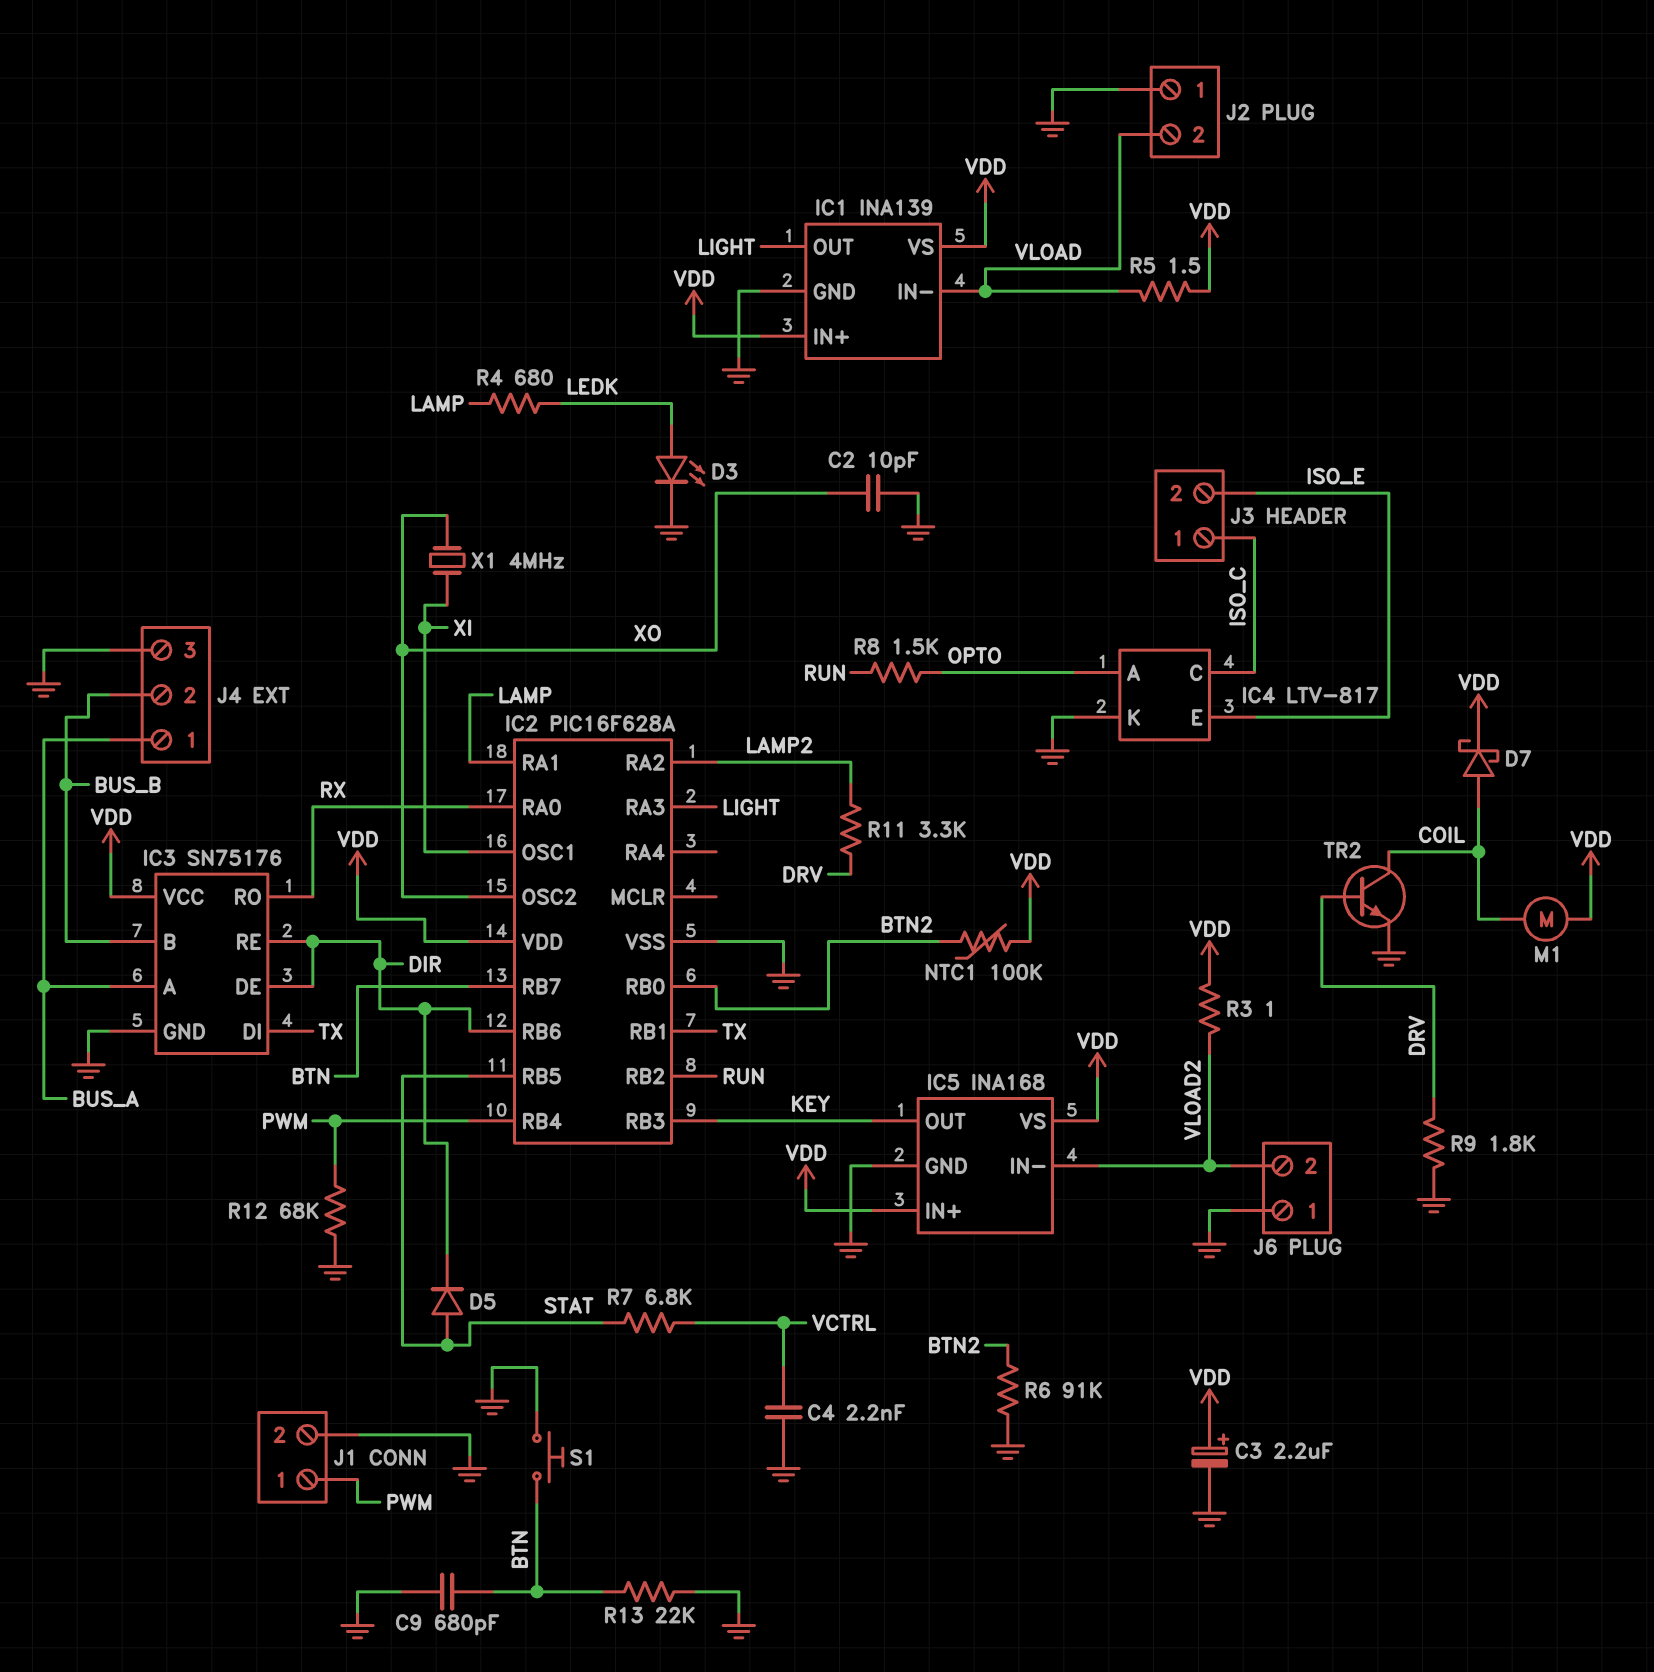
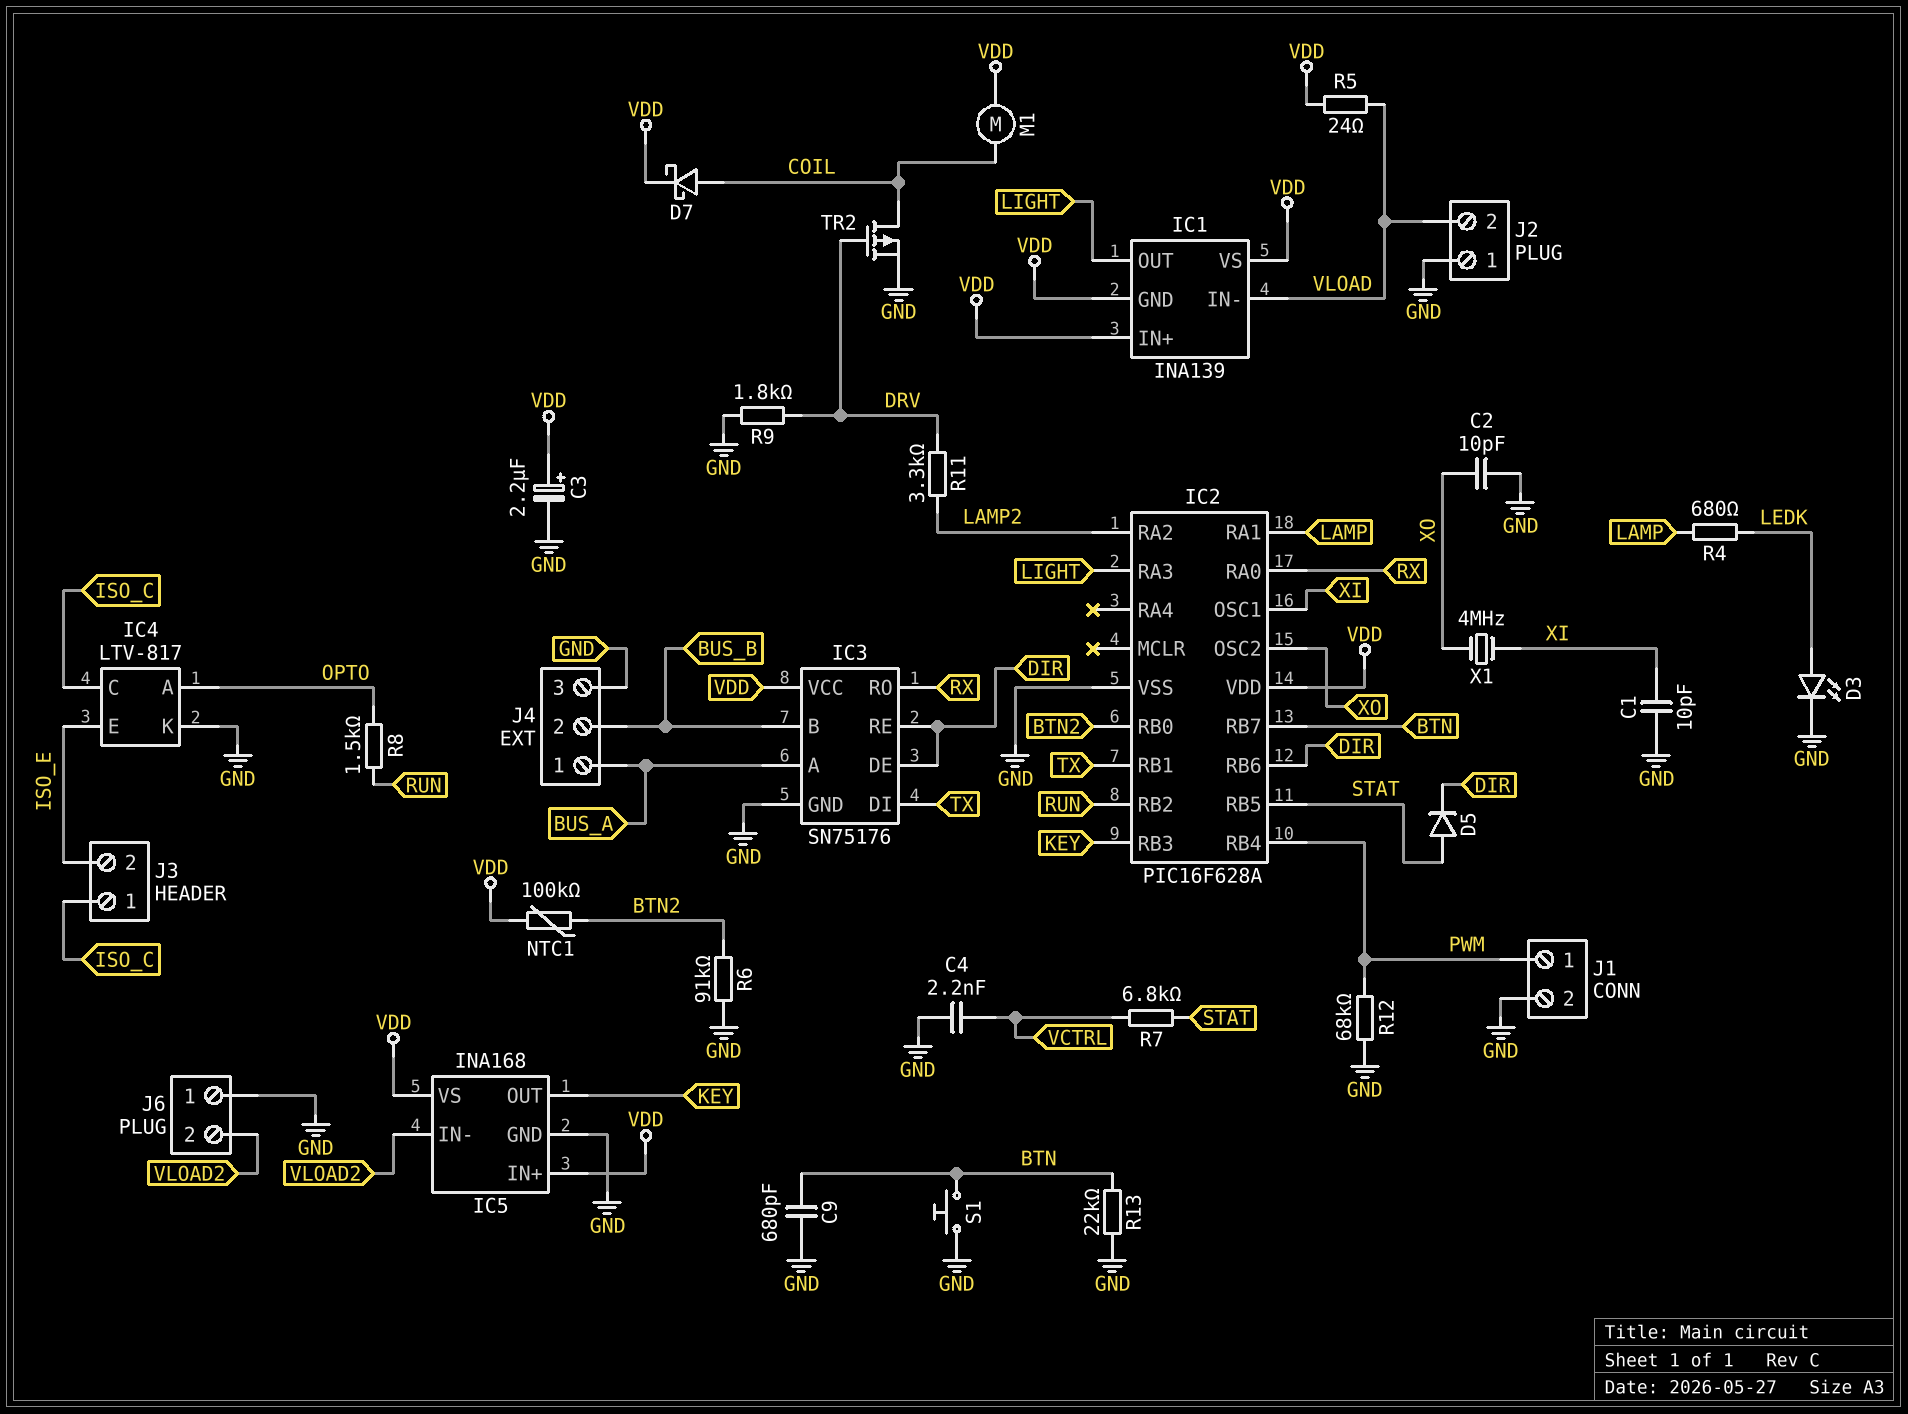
C1: none -> 10pF (GND, XI)
IC1 pin GND: GND -> VDD
R3: 1 (VDD, VLOAD2) -> none
R5: 1.5 (VDD, VLOAD) -> 24 (VDD, VLOAD)
TR2: NPN (B DRV, C COIL, E GND) -> PMOS (G DRV, D COIL, S GND)

